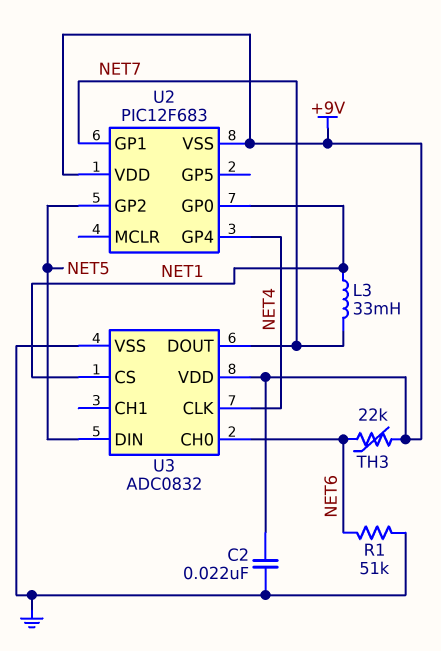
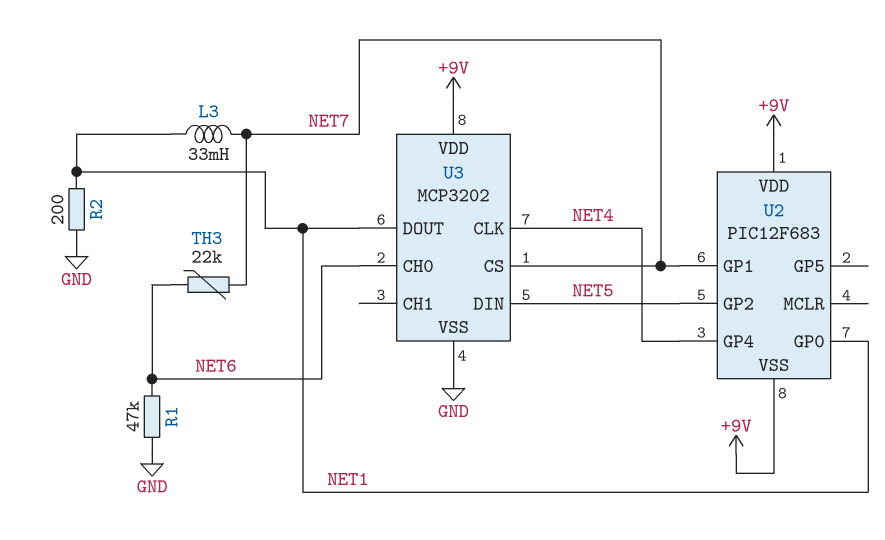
C2: 22nF (+9V, GND) -> none
R1: 51k (GND, NET6) -> 47k (GND, NET6)
R2: none -> 200 (GND, NET1)
TH3: 22k (+9V, NET6) -> 22k (NET6, NET7)
U3: ADC0832 -> MCP3202
U3 pin CS: NET1 -> NET7
U3 pin DOUT: NET7 -> NET1

